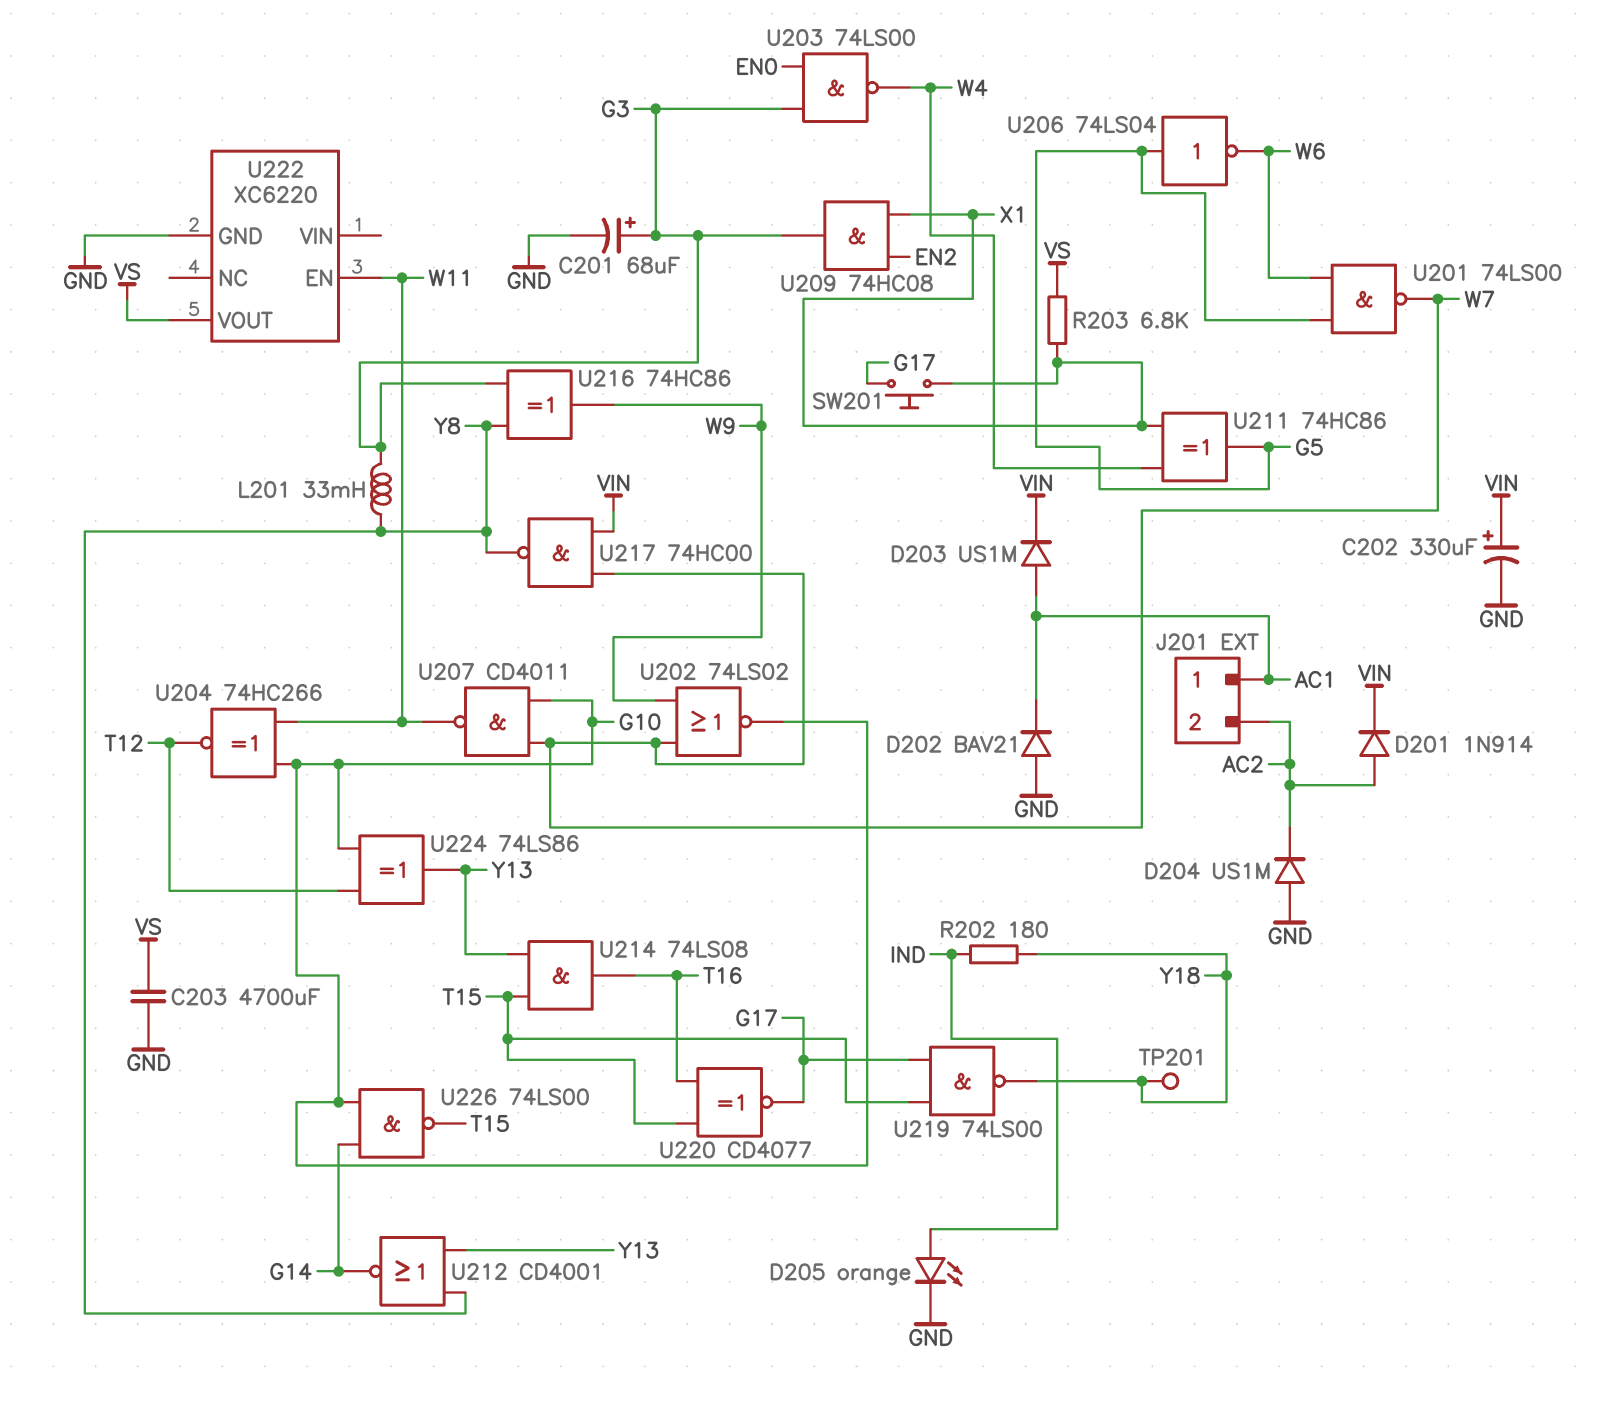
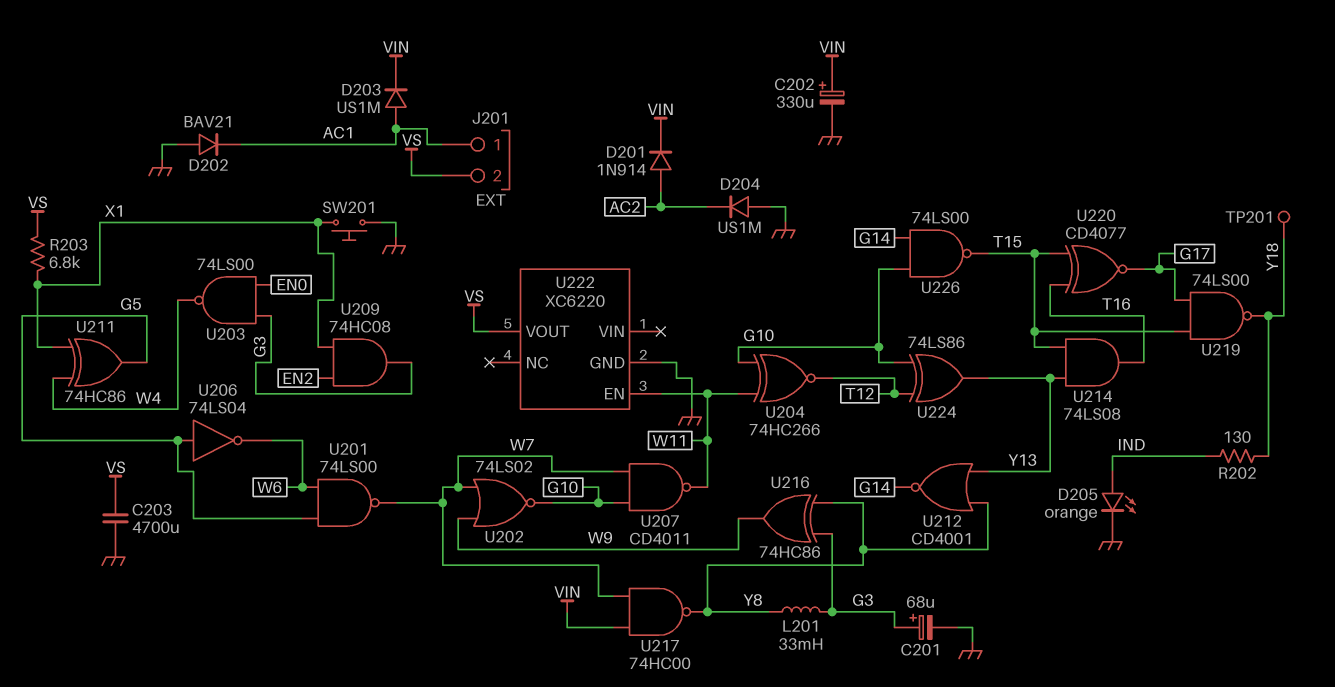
J201 pin 2: AC2 -> VS
R202: 180 (IND, Y18) -> 130 (IND, Y18)
SW201: button (G17, X1) -> button (GND, X1)

